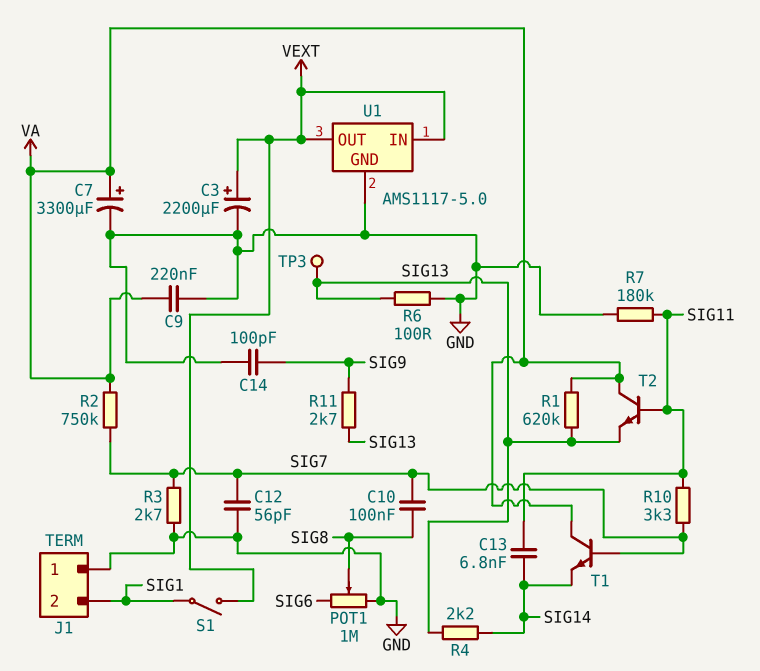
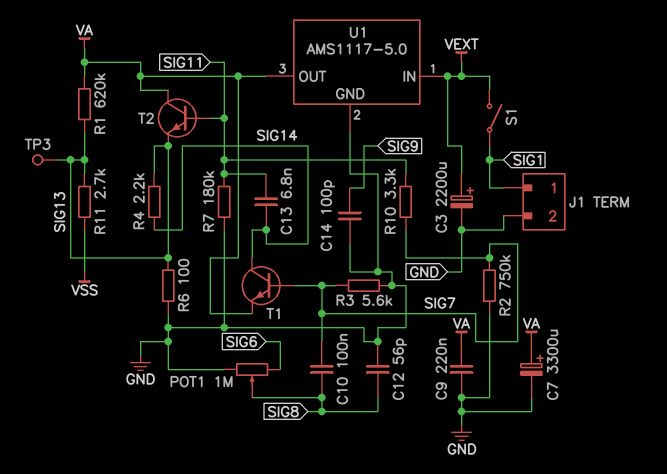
C12: 56pF (GND, SIG7) -> 56pF (GND, SIG8)
J1 pin 1: GND -> SIG1
J1 pin 2: SIG1 -> GND
R2: 750k (SIG7, VA) -> 750k (GND, SIG7)
R3: 2.7k (GND, SIG7) -> 5.6k (GND, SIG7)
R11: 2.7k (SIG9, SIG13) -> 2.7k (SIG13, VSS)
T1: NPN (B SIG7, C VA, E SIG14) -> NPN (B SIG7, C SIG14, E VA)
U1 pin OUT: VEXT -> VA

